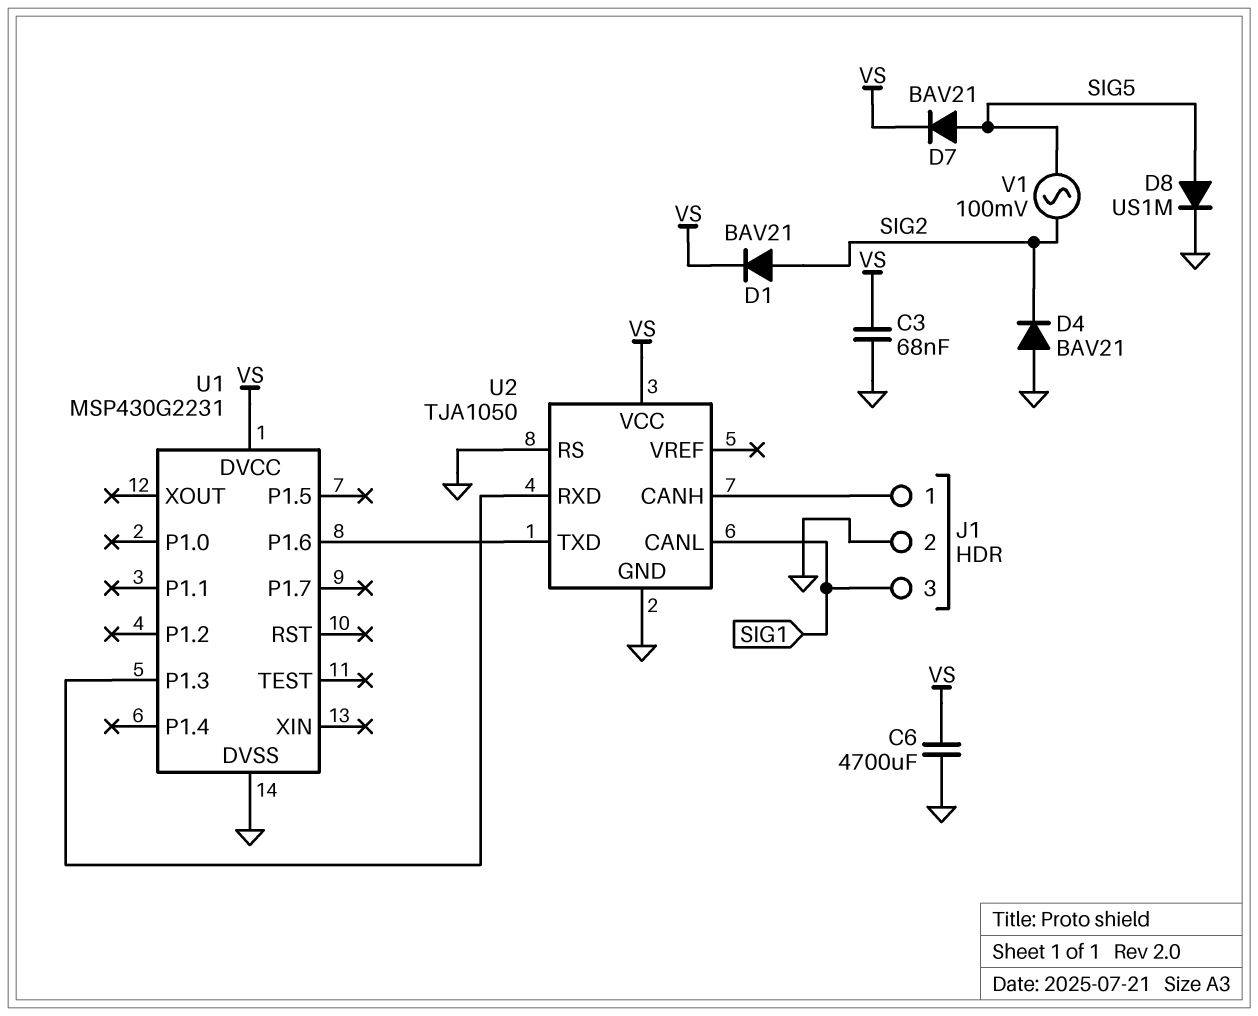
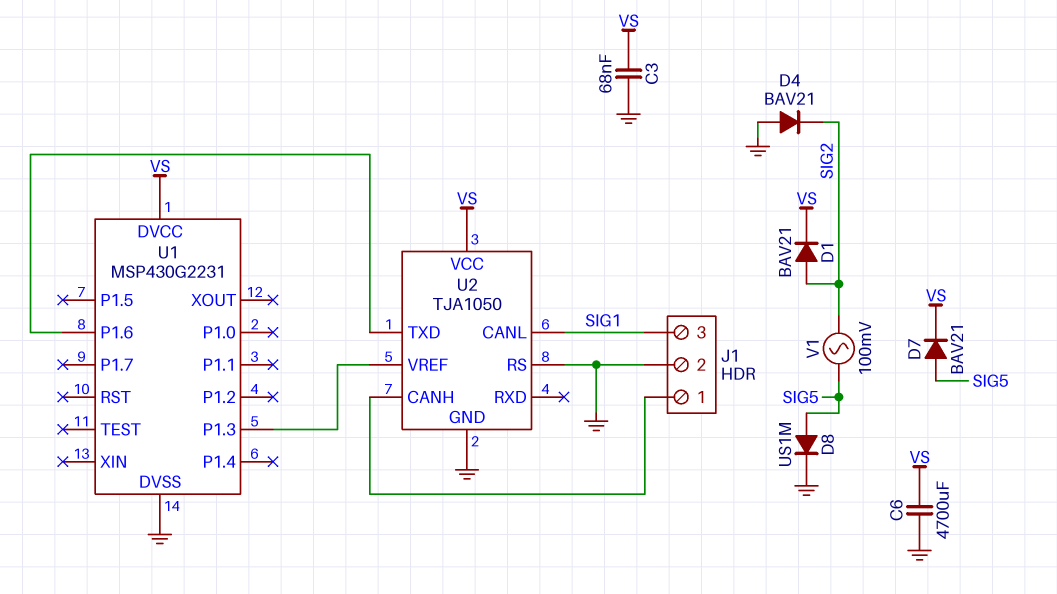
U2 pin RXD: U1/P1.3 -> none
U2 pin VREF: none -> U1/P1.3

